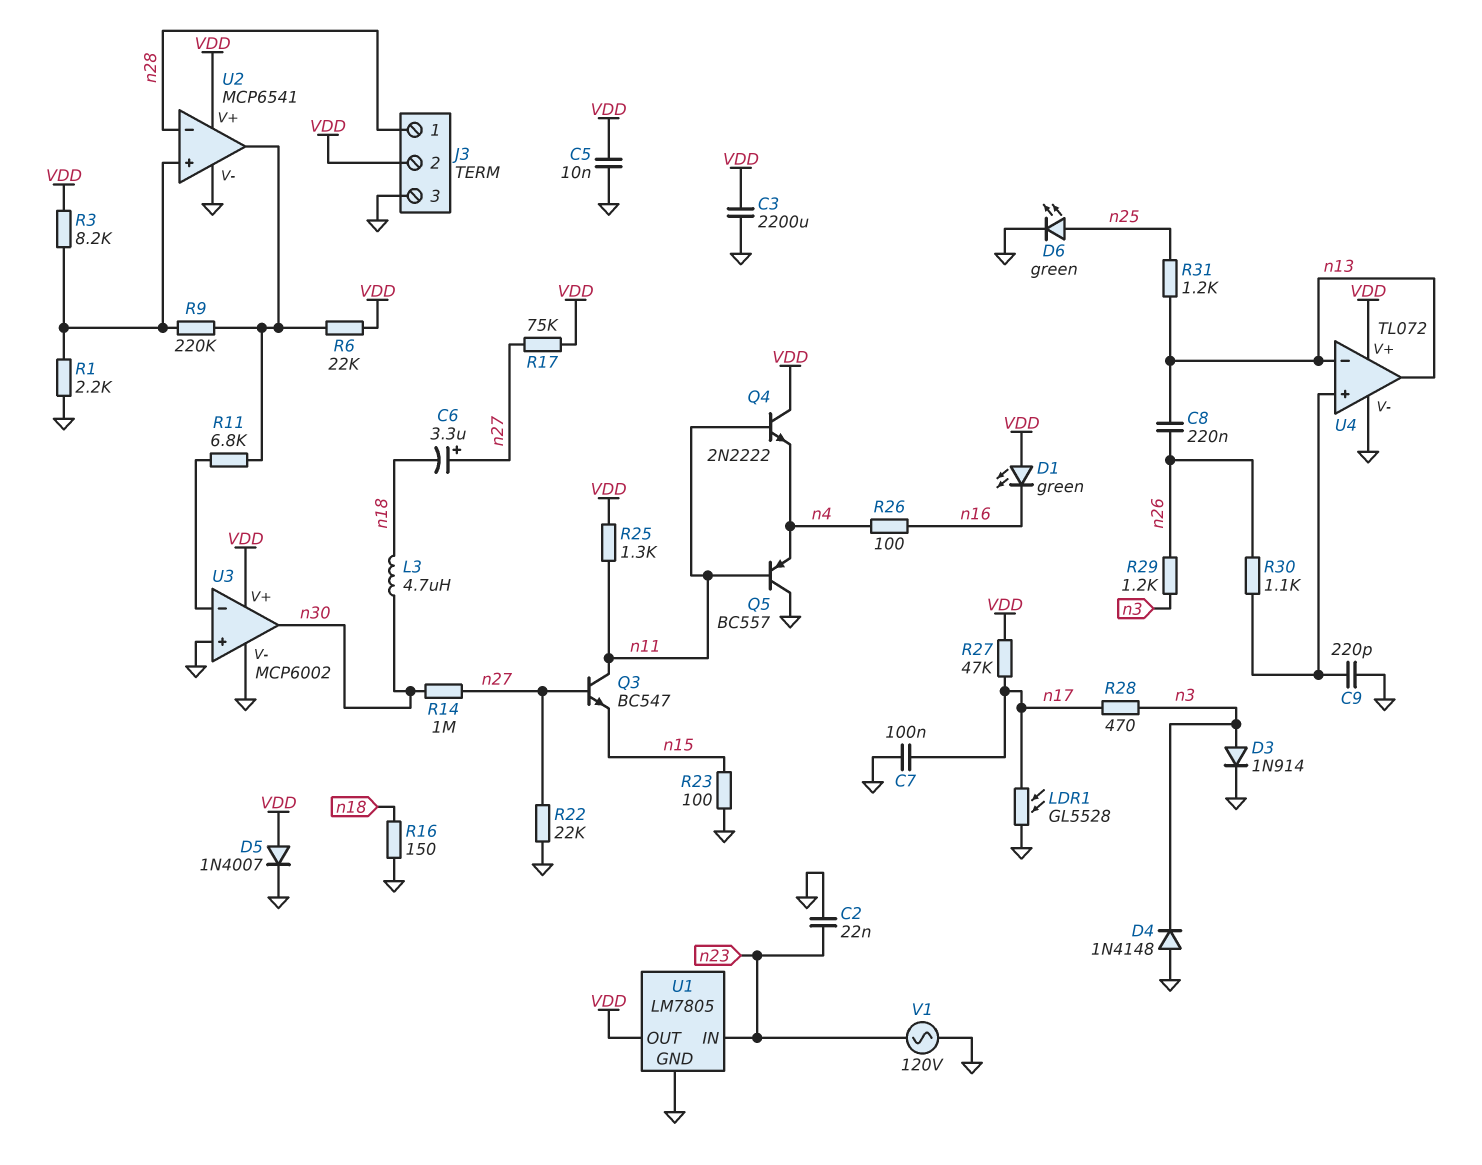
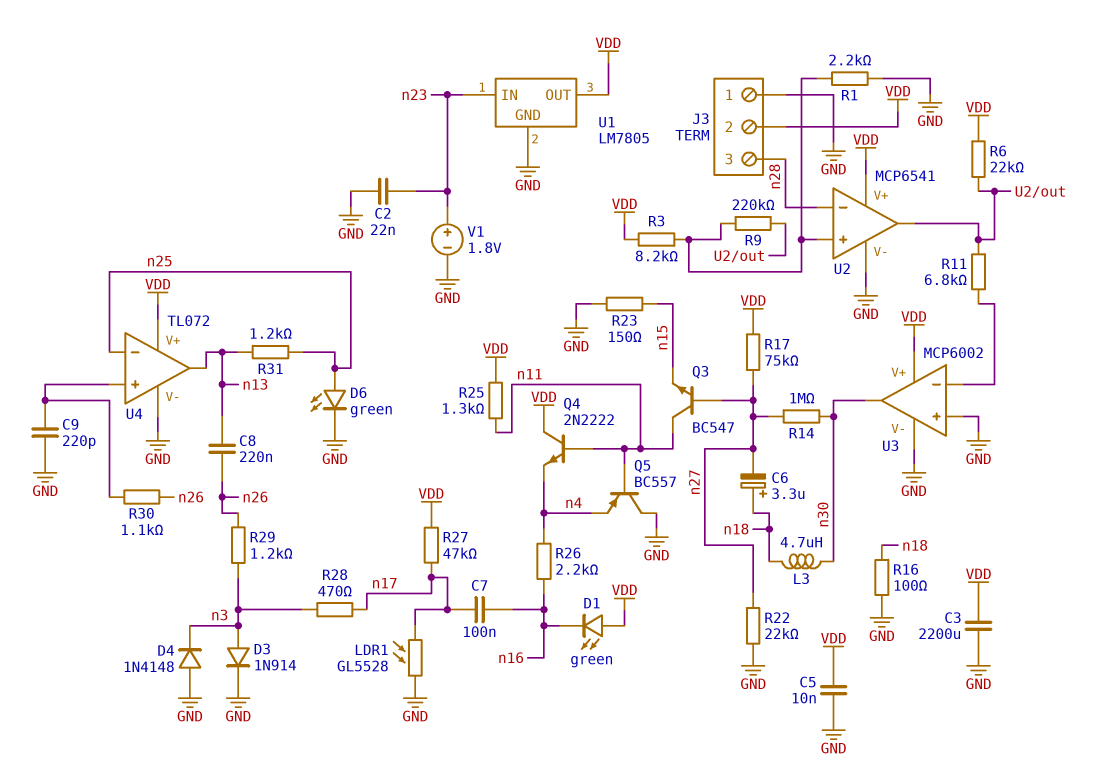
C6: 3.3uF (plus n27, minus n18) -> 3.3uF (plus n18, minus n27)
C7: 100nF (GND, n17) -> 100nF (n16, n17)
D5: diode 1N4007 (A VDD, K GND) -> none
J3 pin 1: n28 -> GND
J3 pin 3: GND -> n28
R16: 150 (GND, n18) -> 100 (GND, n18)
R23: 100 (GND, n15) -> 150 (GND, n15)
R26: 100 (n4, n16) -> 2.2k (n4, n16)
U4 pin in-: n13 -> n25
V1: AC 120V (GND, n23) -> 1.8V (plus n23, minus GND)

